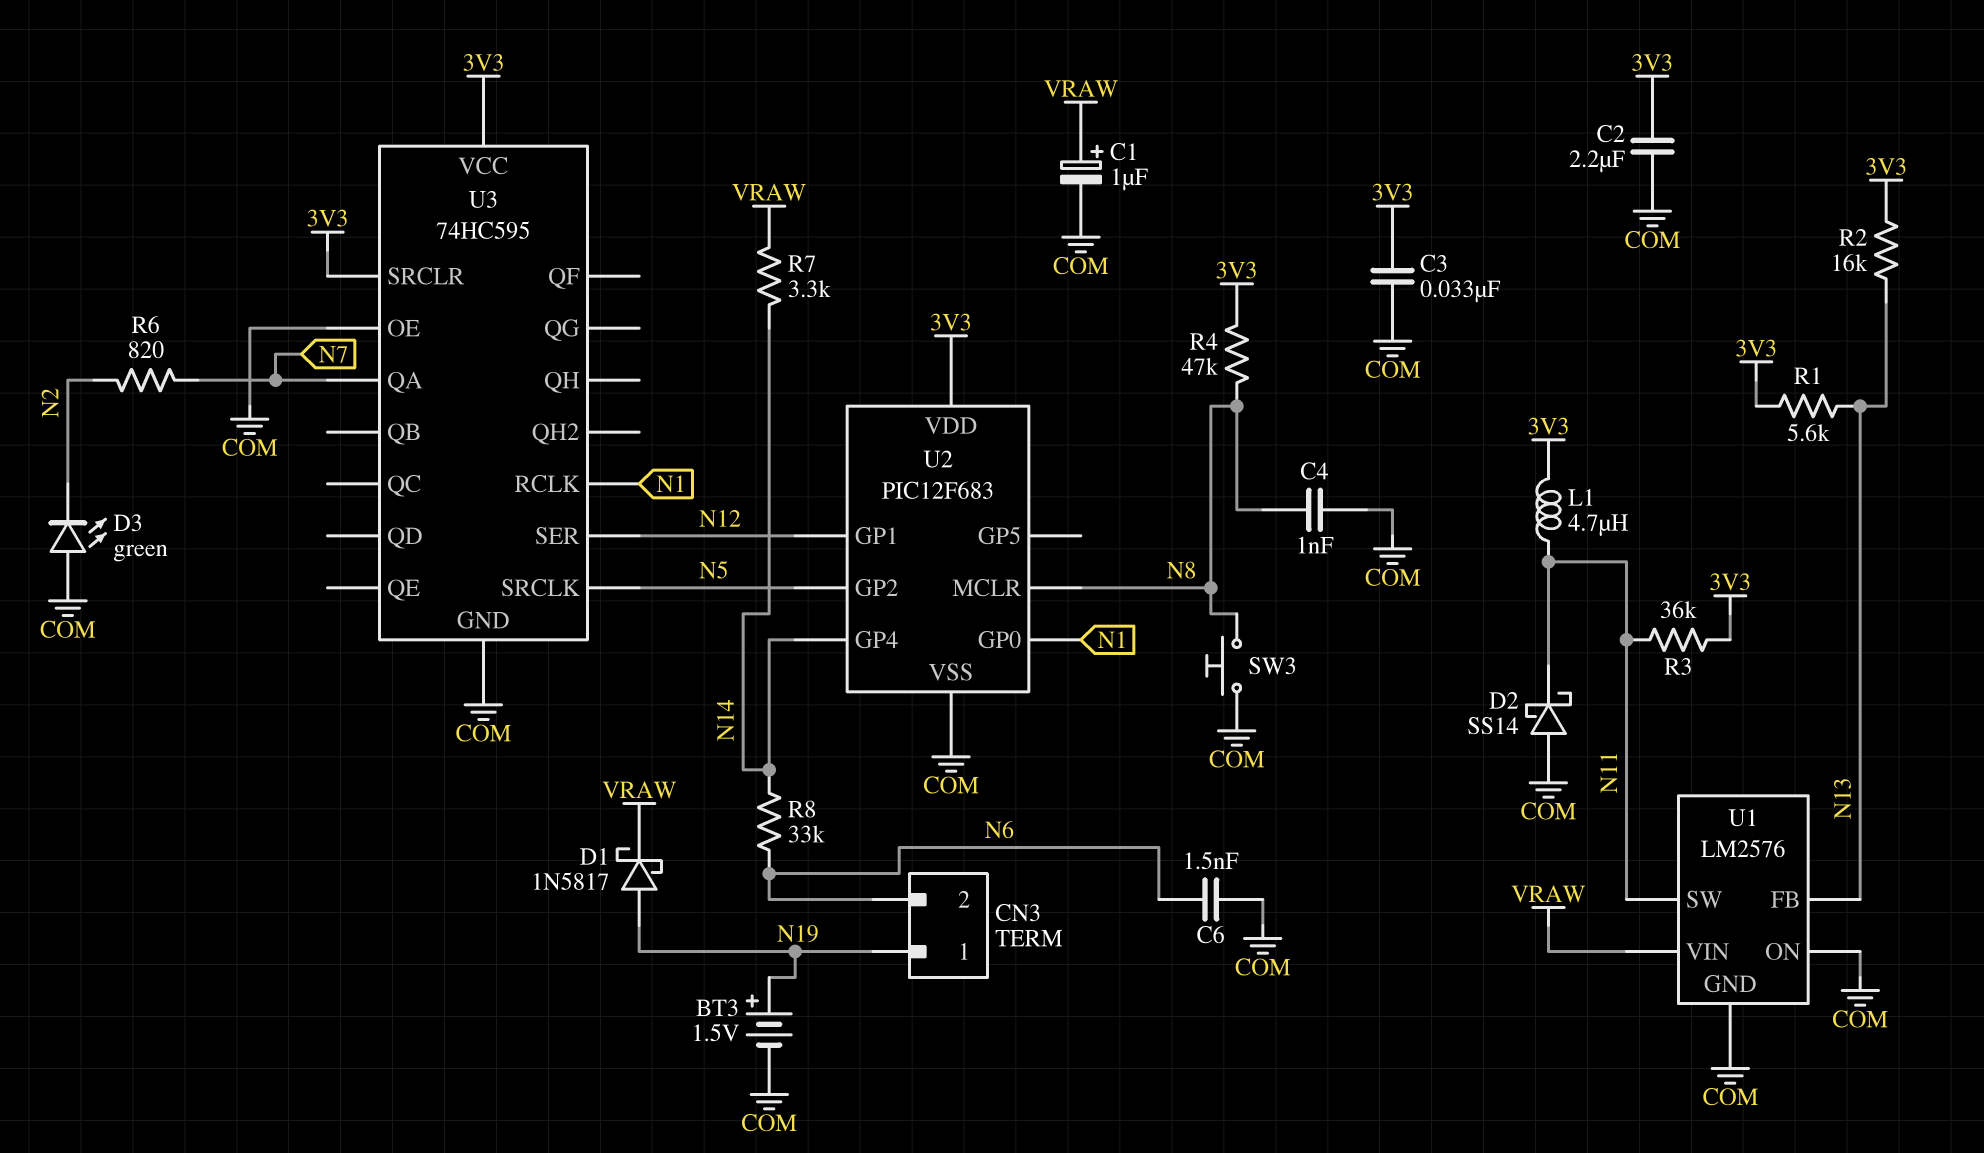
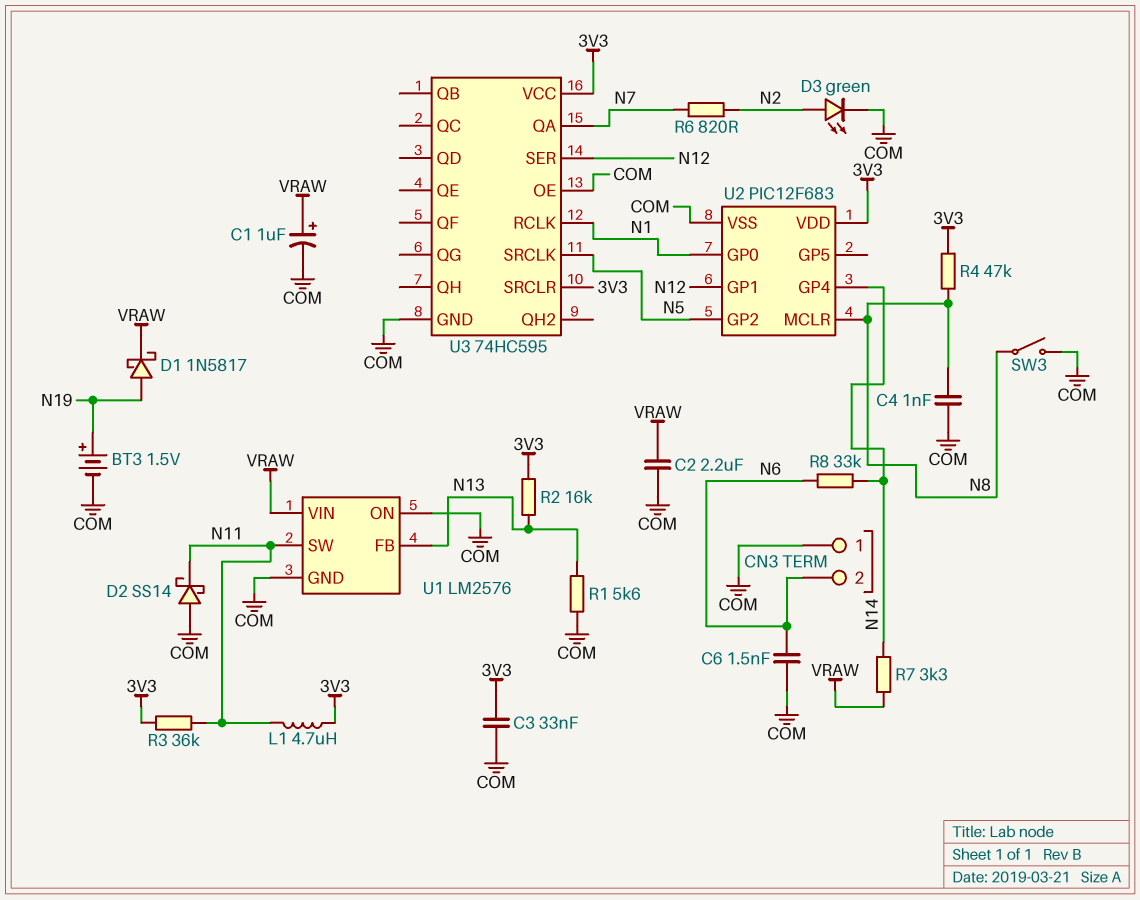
C2: 2.2uF (3V3, COM) -> 2.2uF (COM, VRAW)
CN3 pin 1: N19 -> COM
D3: LED green (A COM, K N2) -> LED green (A N2, K COM)
R1: 5.6k (3V3, N13) -> 5.6k (COM, N13)
SW3: button (COM, N8) -> switch (COM, N8)

